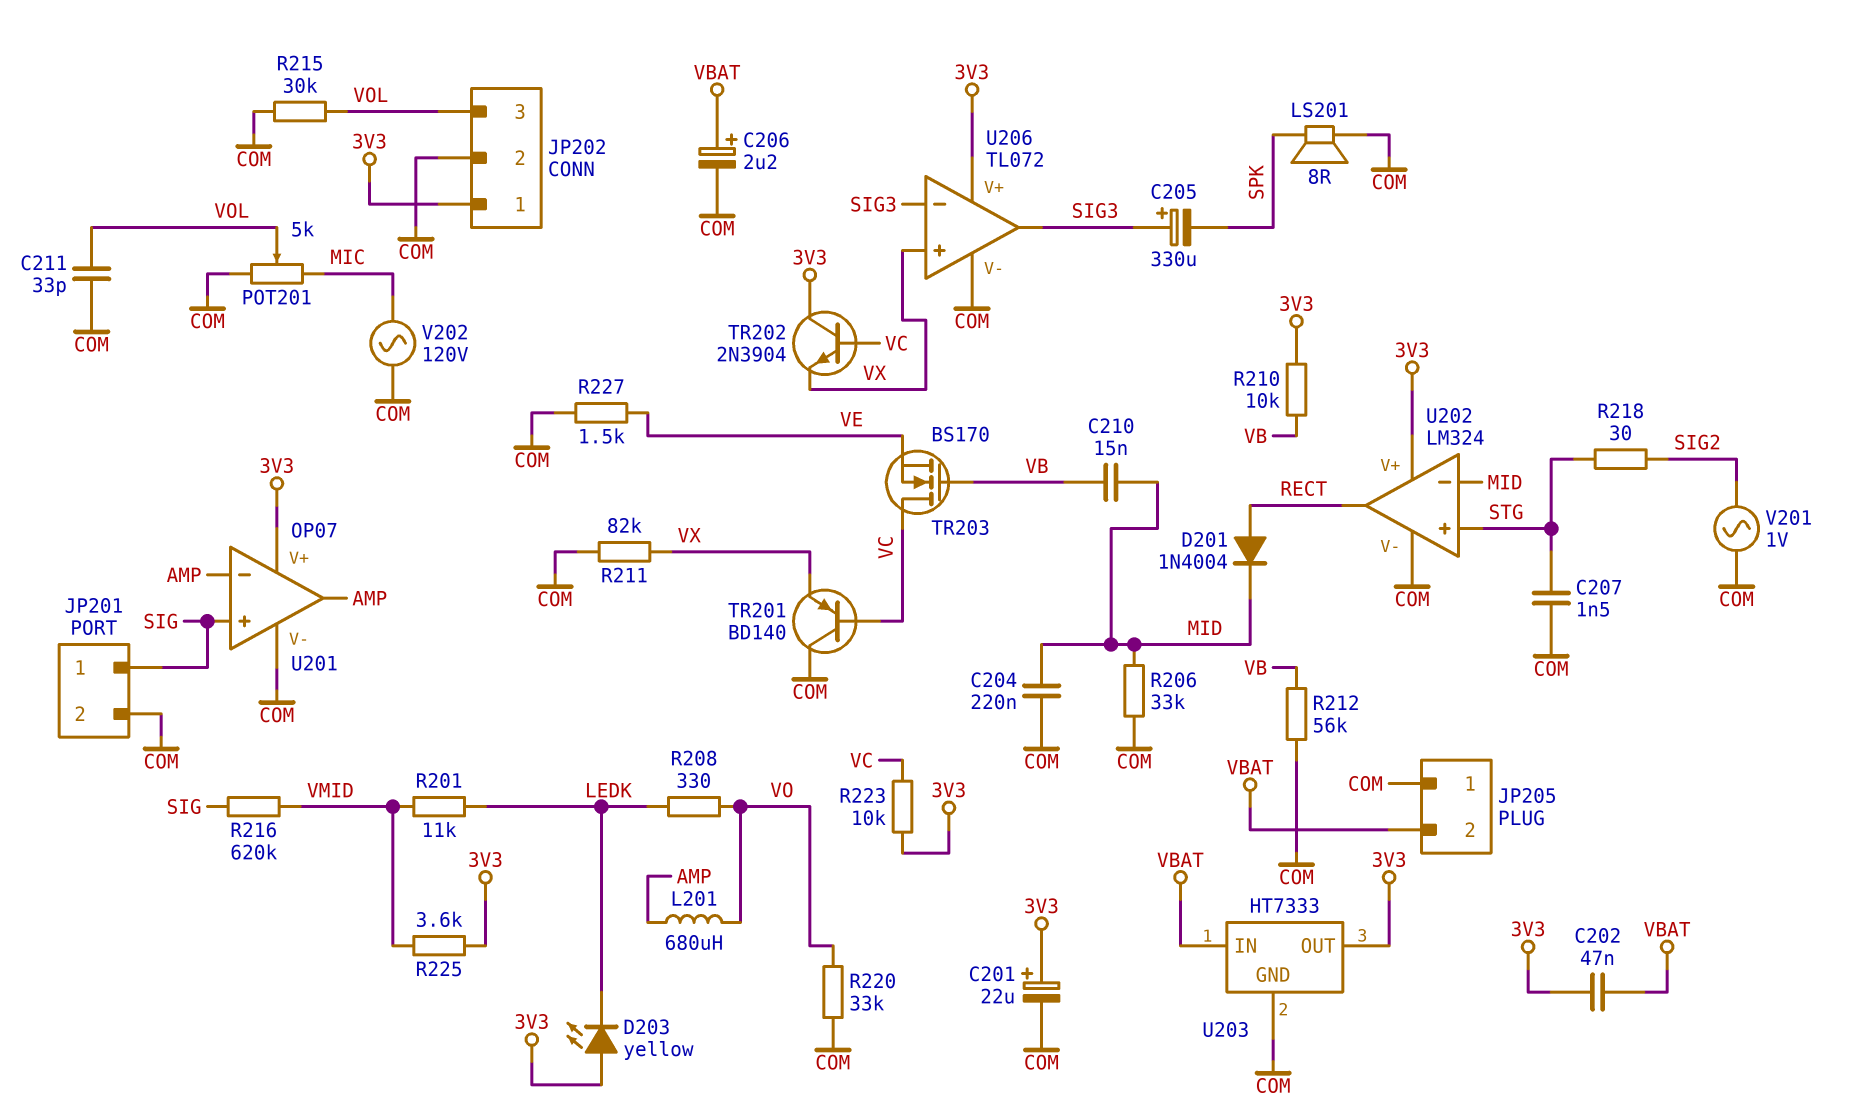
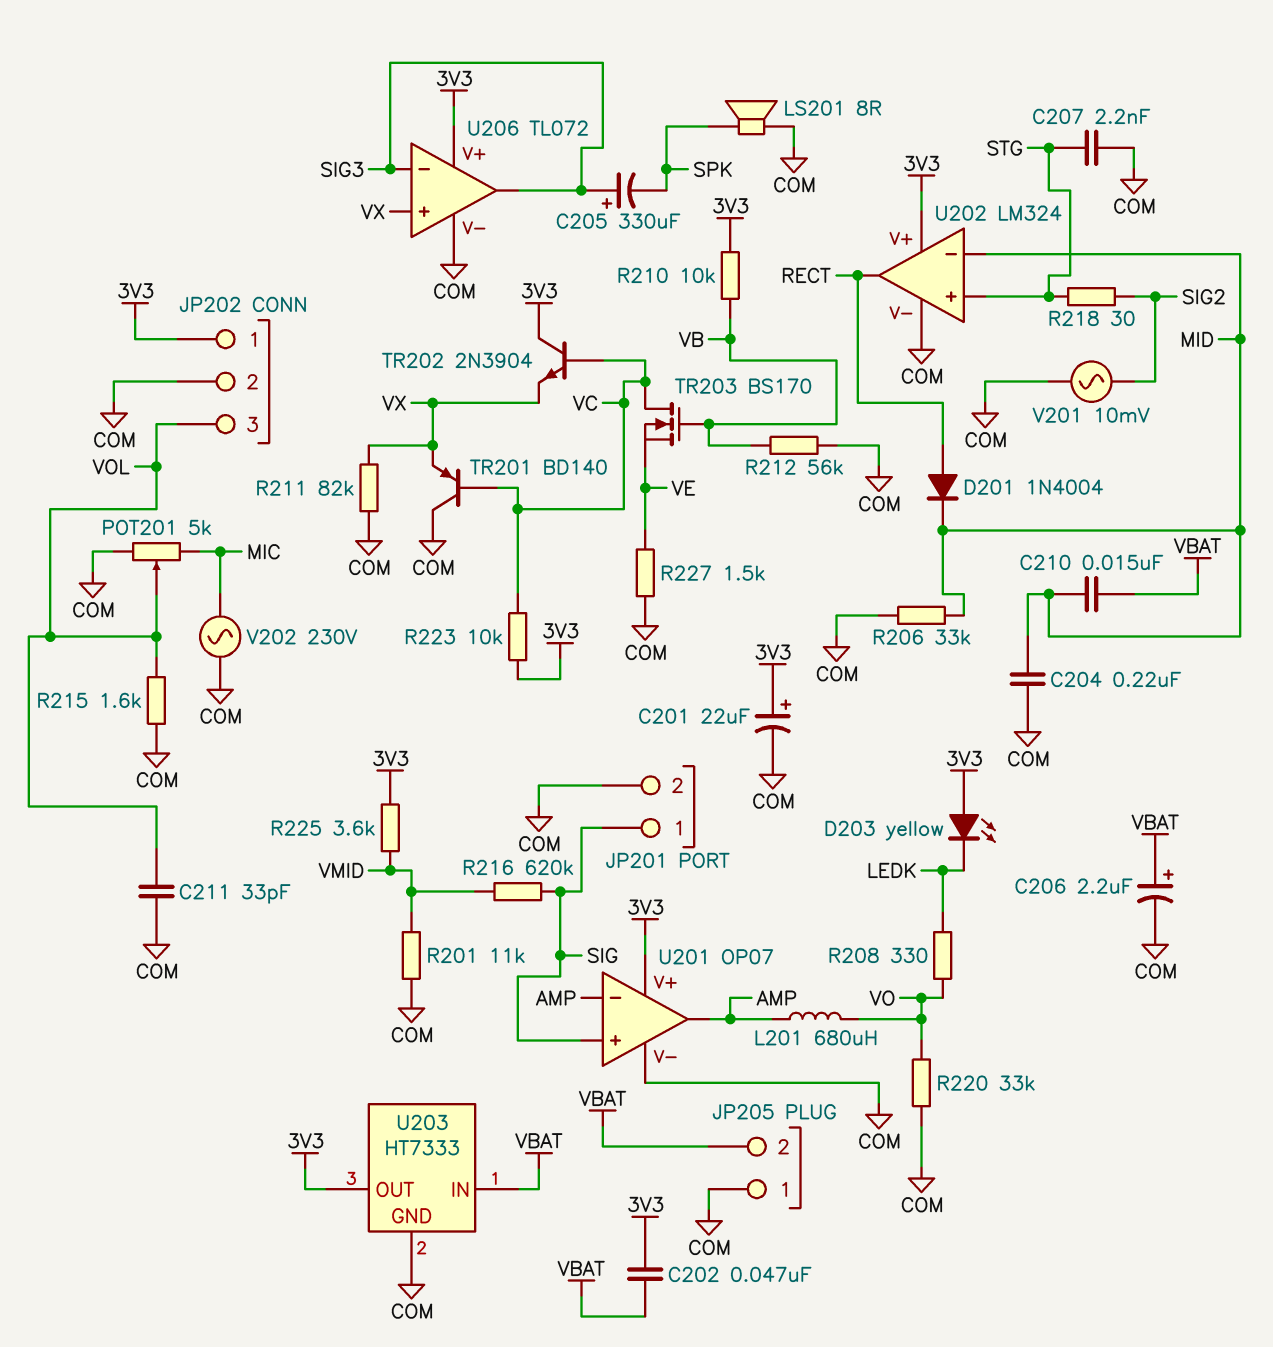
C207: 1.5nF (COM, STG) -> 2.2nF (COM, STG)
C210: 15nF (MID, VB) -> 15nF (MID, VBAT)
R201: 11k (LEDK, VMID) -> 11k (COM, VMID)
R215: 30k (COM, VOL) -> 1.6k (COM, VOL)
V201: AC 1V (COM, SIG2) -> AC 10mV (COM, SIG2)
V202: AC 120V (COM, MIC) -> AC 230V (COM, MIC)

